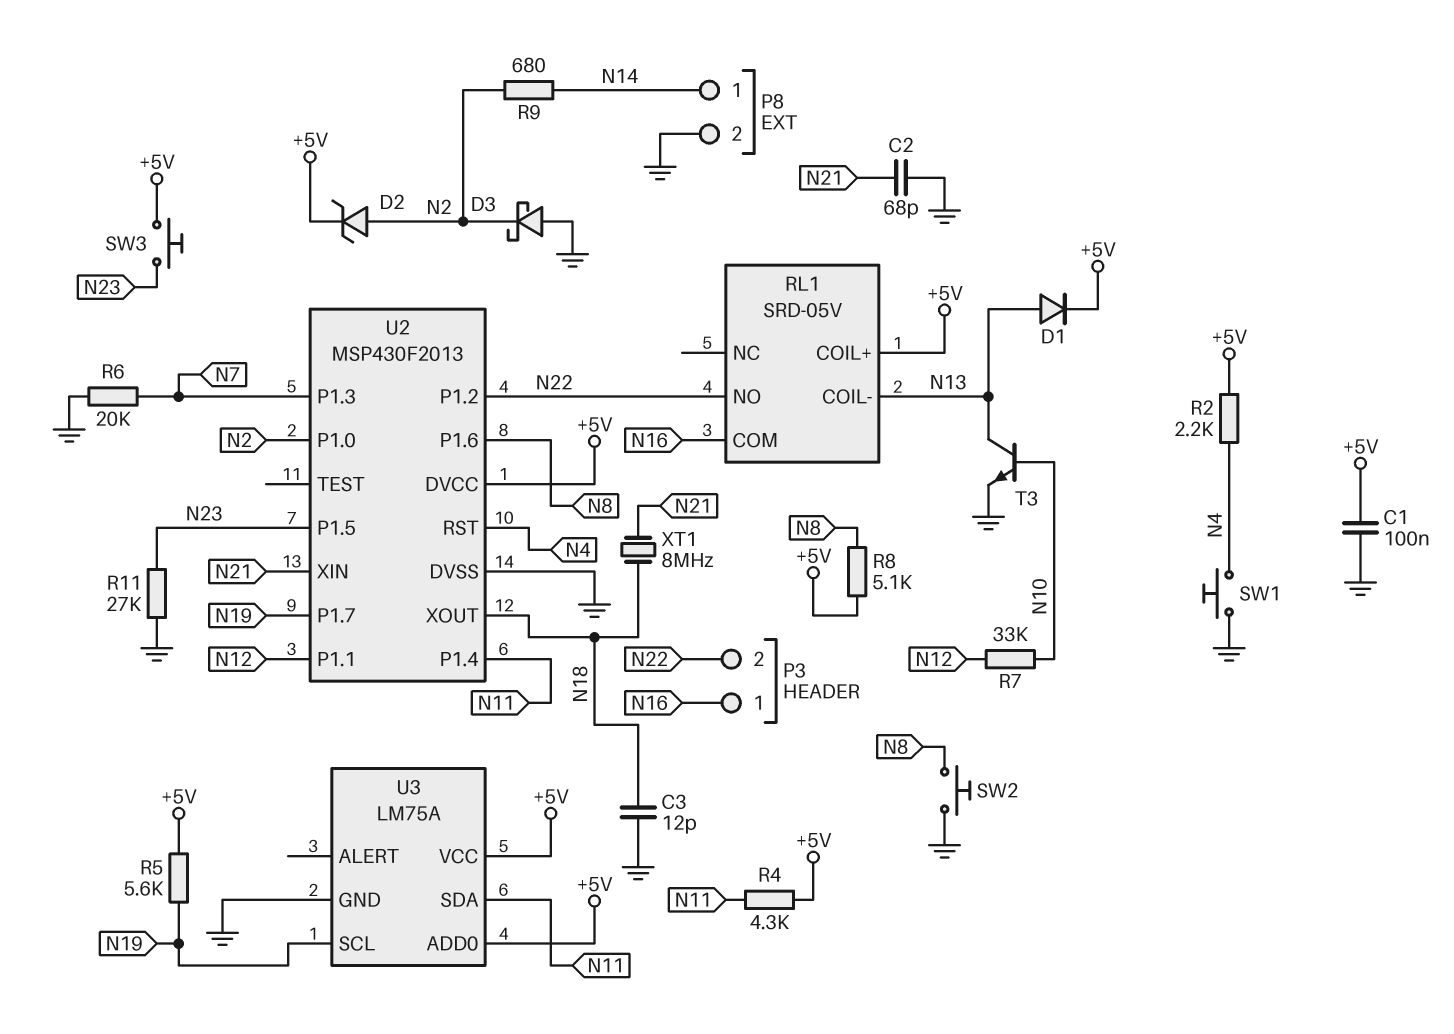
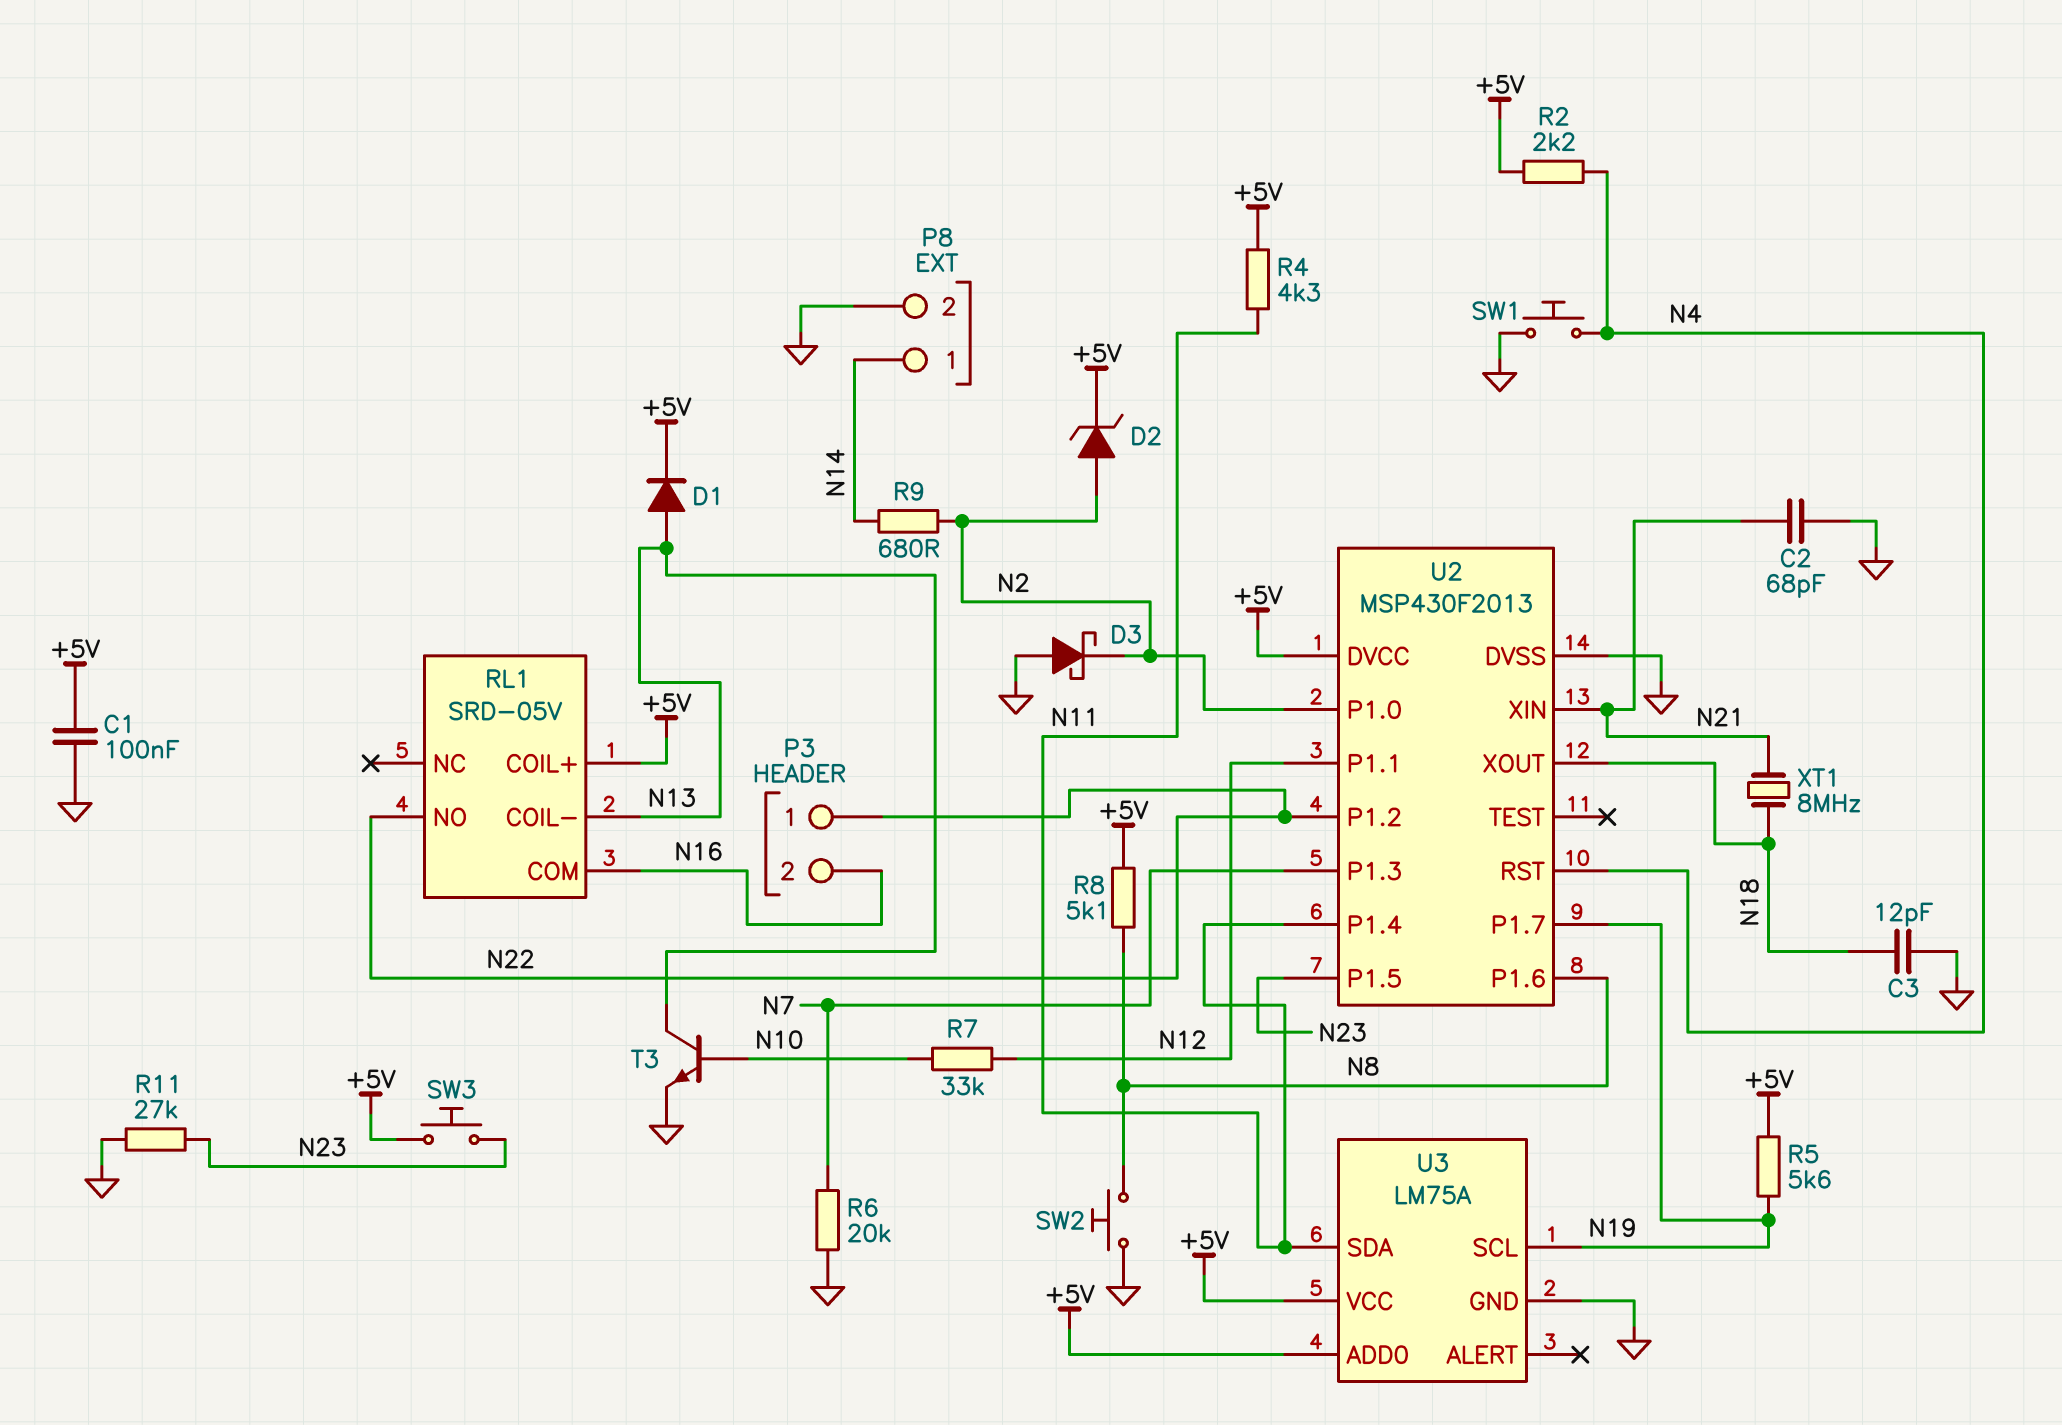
P3 pin 1: N16 -> N22
P3 pin 2: N22 -> N16

